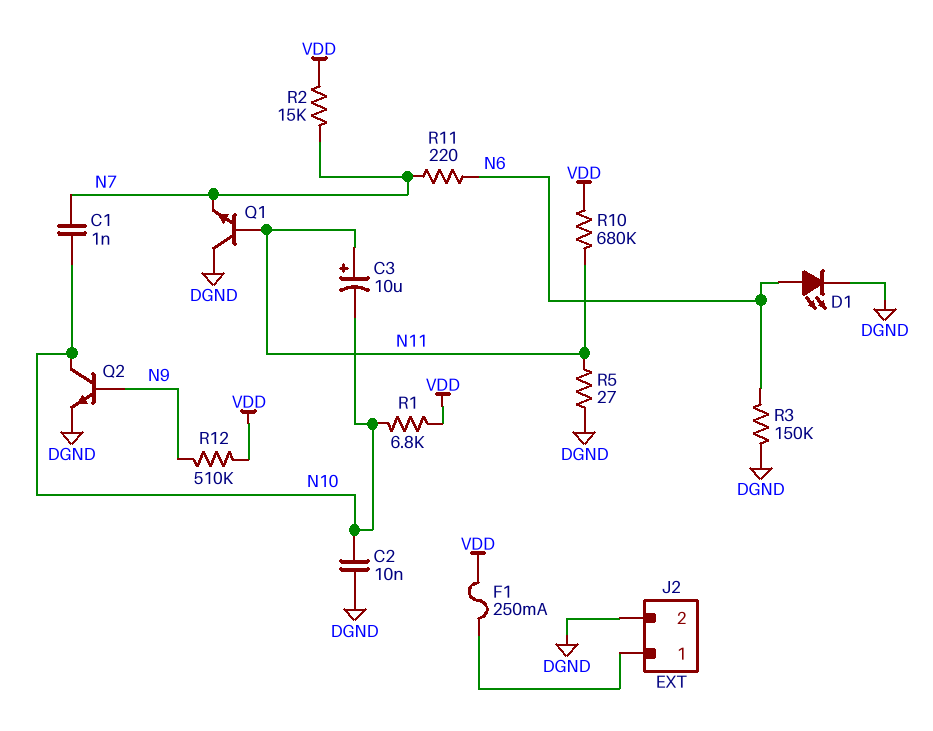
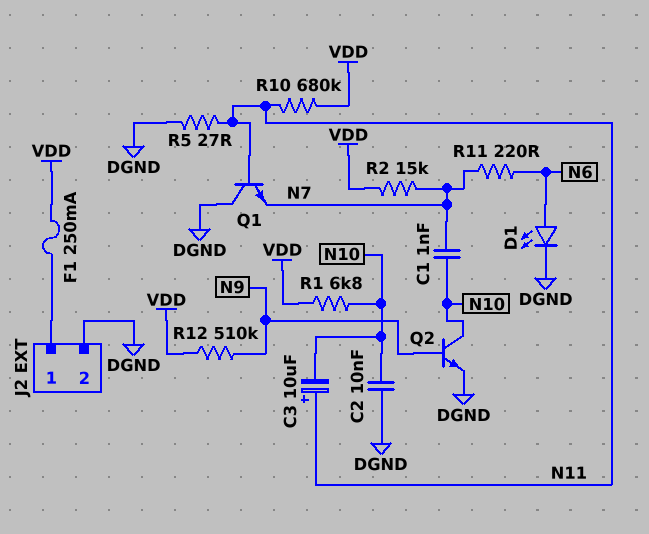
R3: 150k (DGND, N6) -> none

